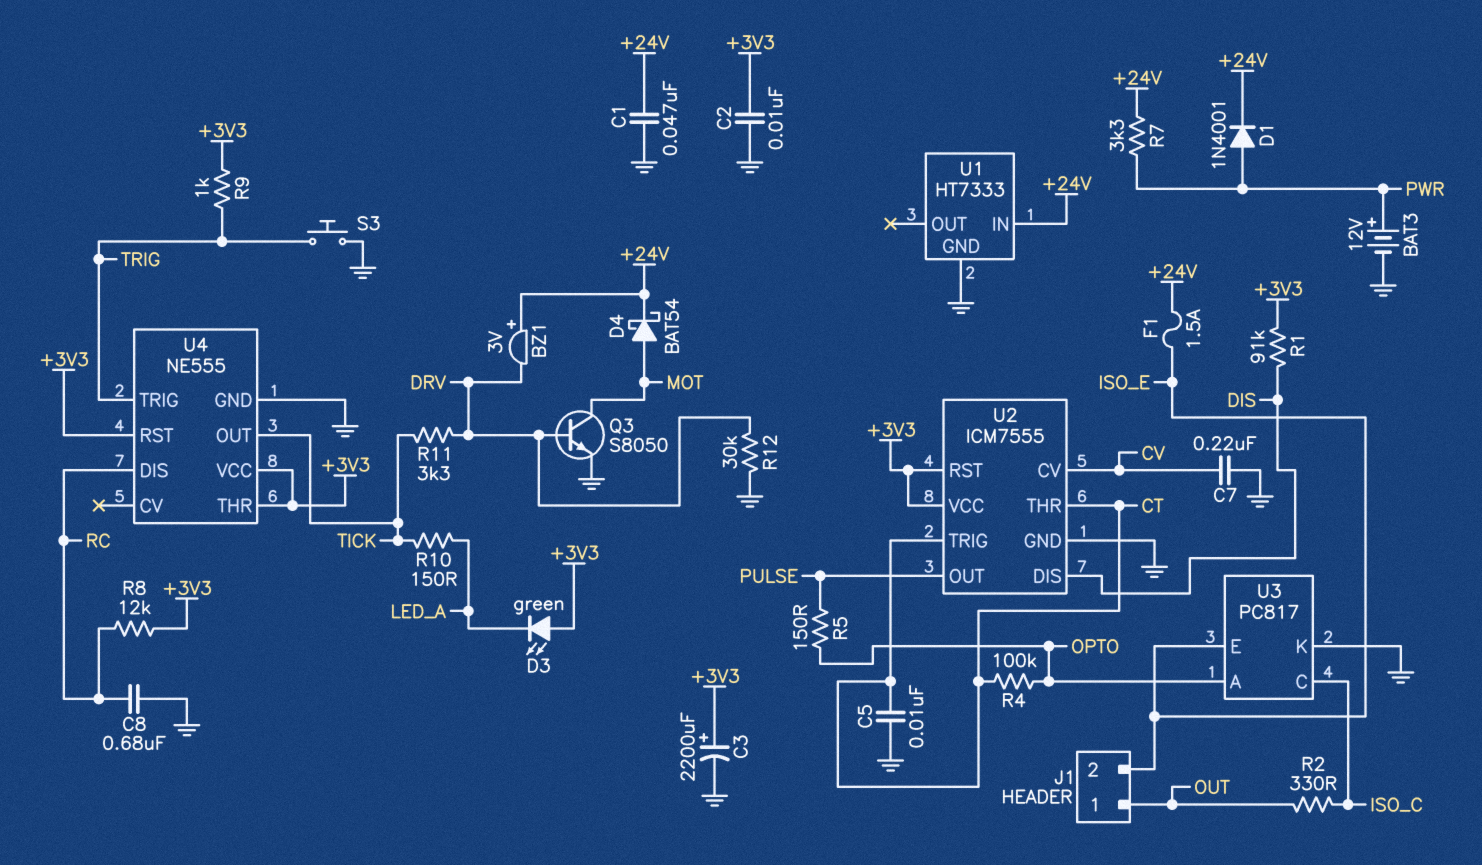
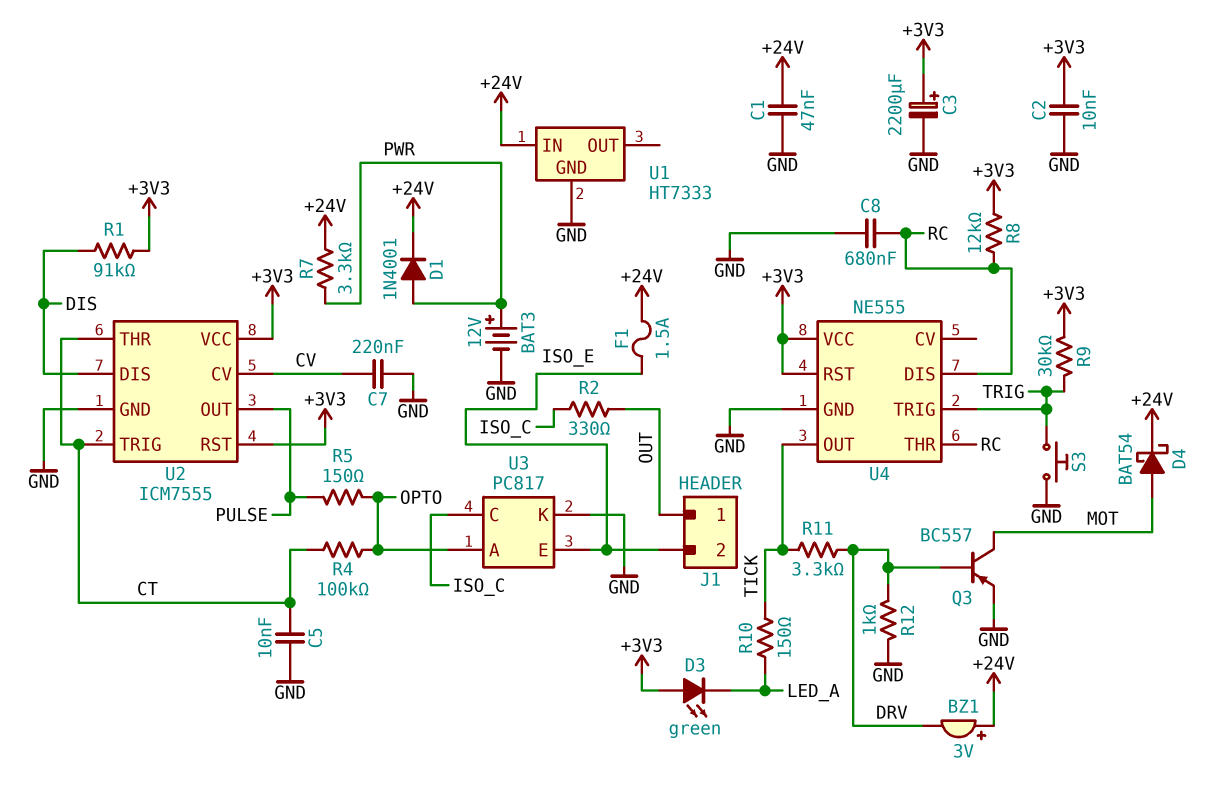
Q3: NPN S8050 (B DRV, C MOT, E GND) -> PNP BC557 (B DRV, C MOT, E GND)
R9: 1k (+3V3, TRIG) -> 30k (+3V3, TRIG)
R12: 30k (DRV, GND) -> 1k (DRV, GND)
U4 pin THR: +3V3 -> RC

